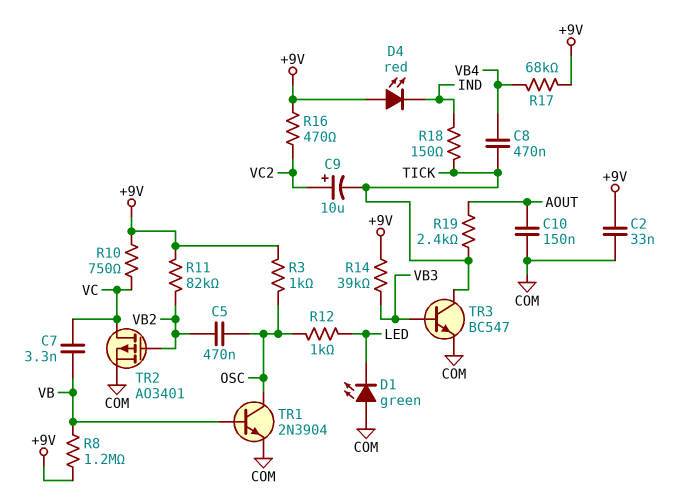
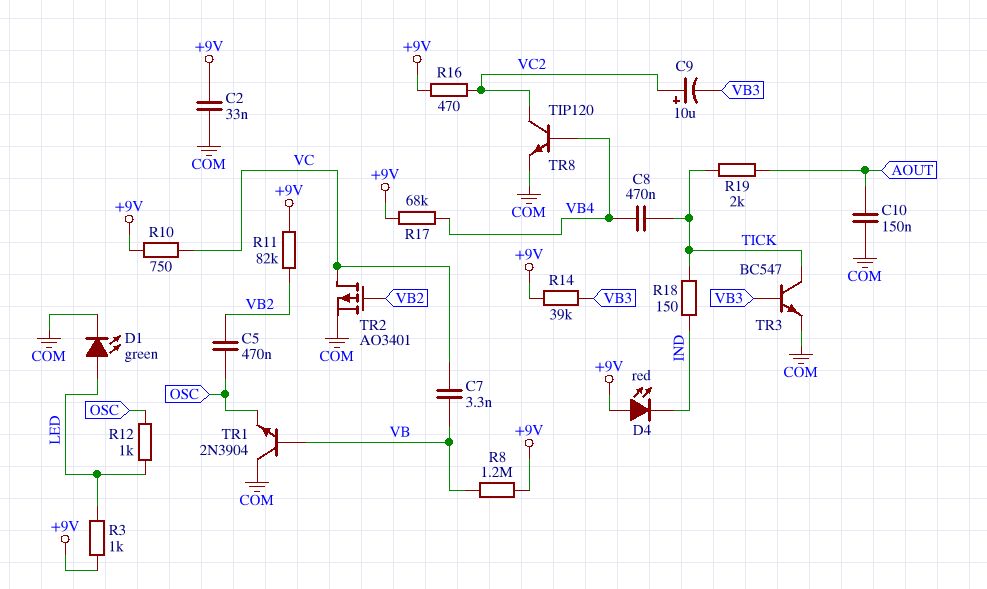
C9: 10uF (plus VC2, minus TICK) -> 10uF (plus VC2, minus VB3)
D1: LED green (A COM, K LED) -> LED green (A LED, K COM)
R3: 1k (+9V, OSC) -> 1k (+9V, LED)
R19: 2.4k (AOUT, TICK) -> 2k (AOUT, TICK)
TR1: NPN 2N3904 (B VB, C OSC, E COM) -> NPN 2N3904 (B VB, C COM, E OSC)
TR8: none -> NPN TIP120 (B VB4, C VC2, E COM)

